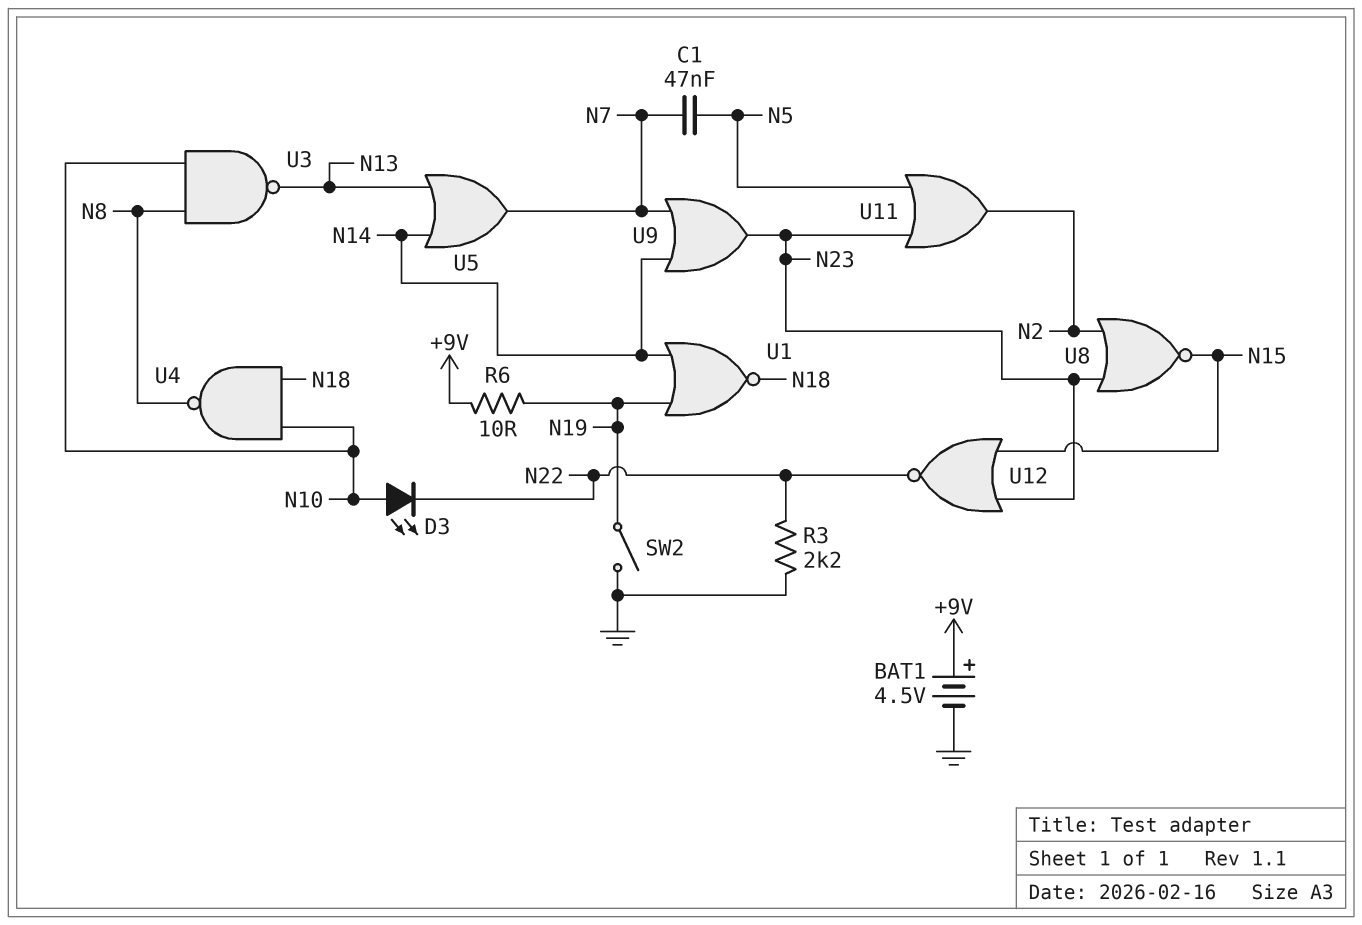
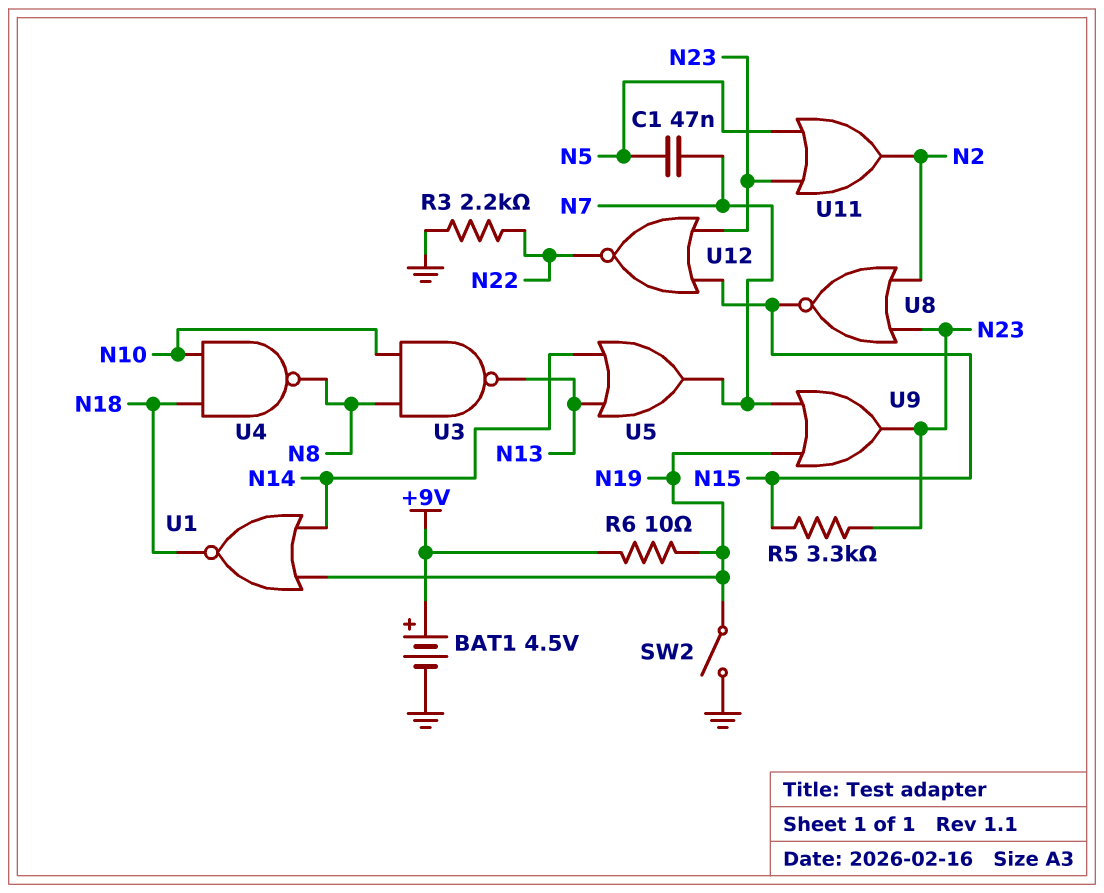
D3: LED (A N10, K N22) -> none
R5: none -> 3.3k (N15, N23)
U9: OR (in N7, in N14, out N23) -> OR (in N7, in N19, out N23)

